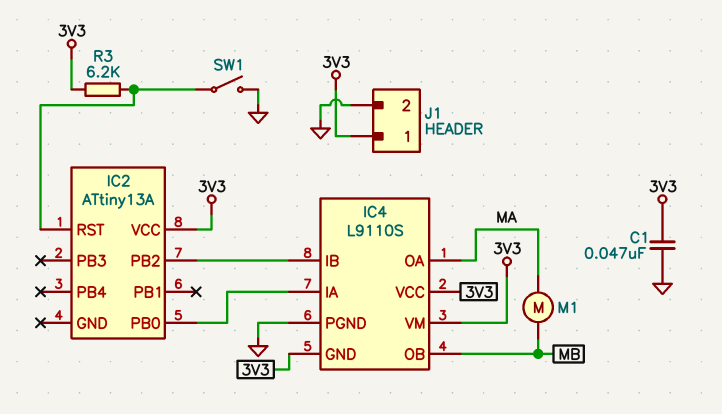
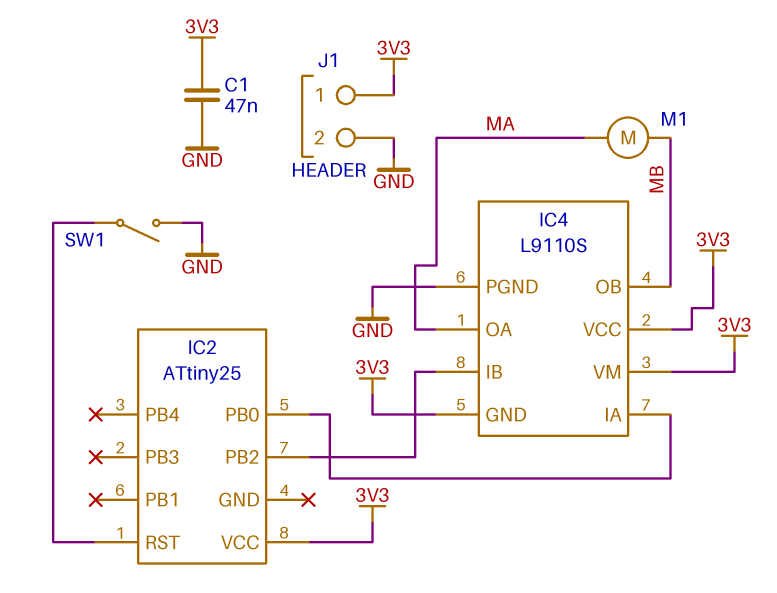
IC2: ATtiny13A -> ATtiny25
R3: 6.2k (3V3, IC2/RST) -> none

